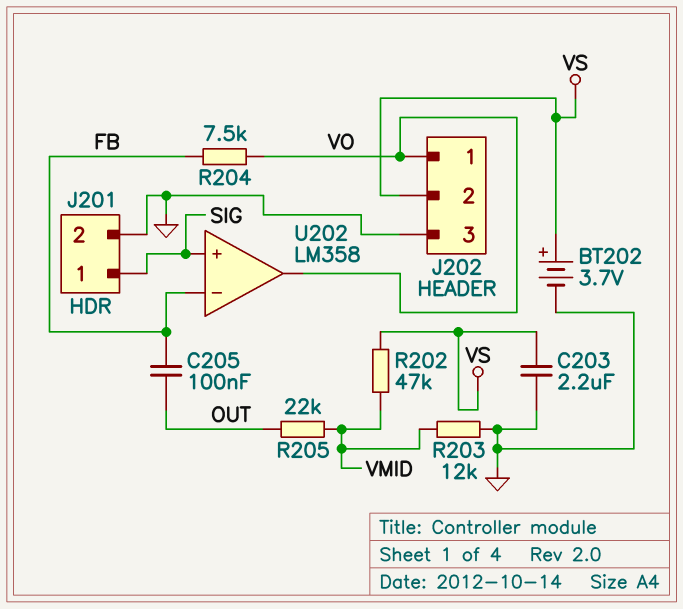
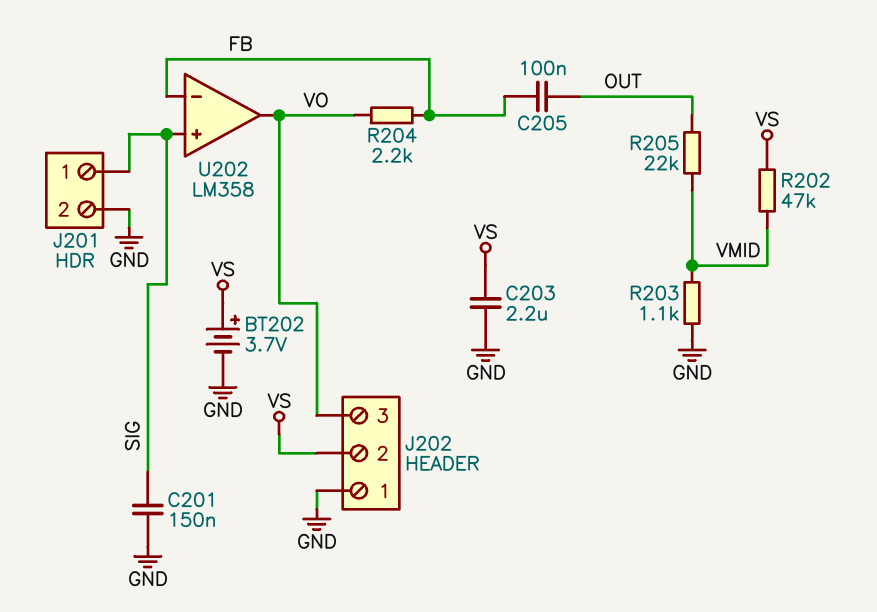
C201: none -> 150nF (GND, SIG)
J202 pin 1: VO -> GND
J202 pin 3: GND -> VO
R203: 12k (GND, VMID) -> 1.1k (GND, VMID)
R204: 7.5k (FB, VO) -> 2.2k (FB, VO)

